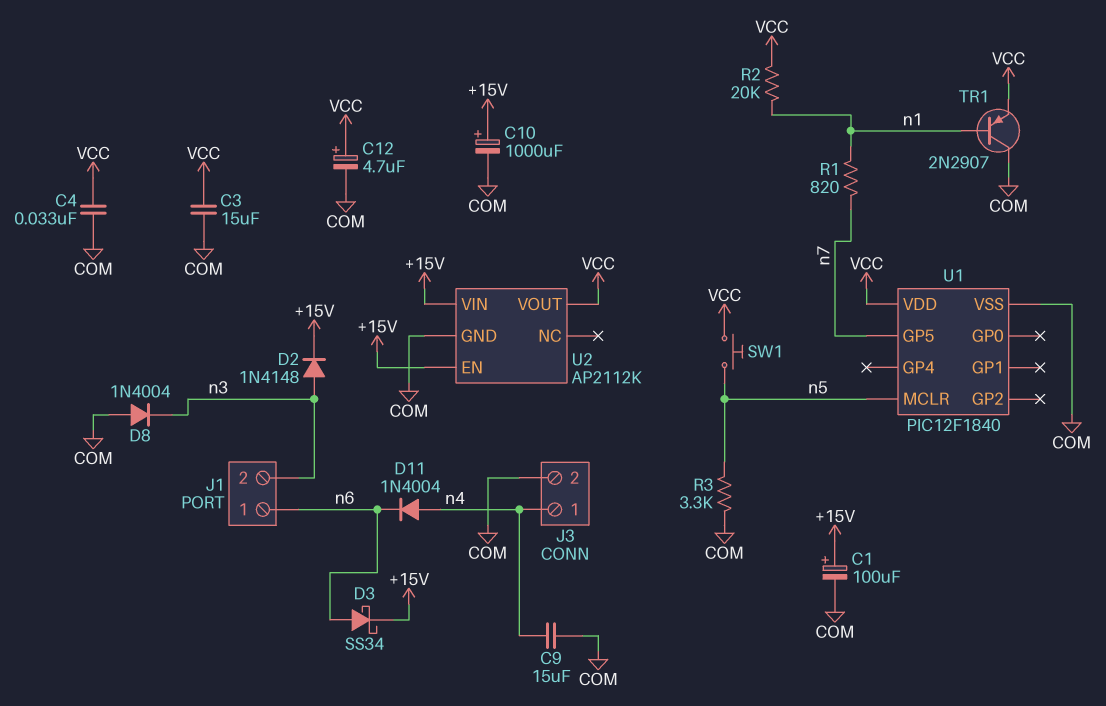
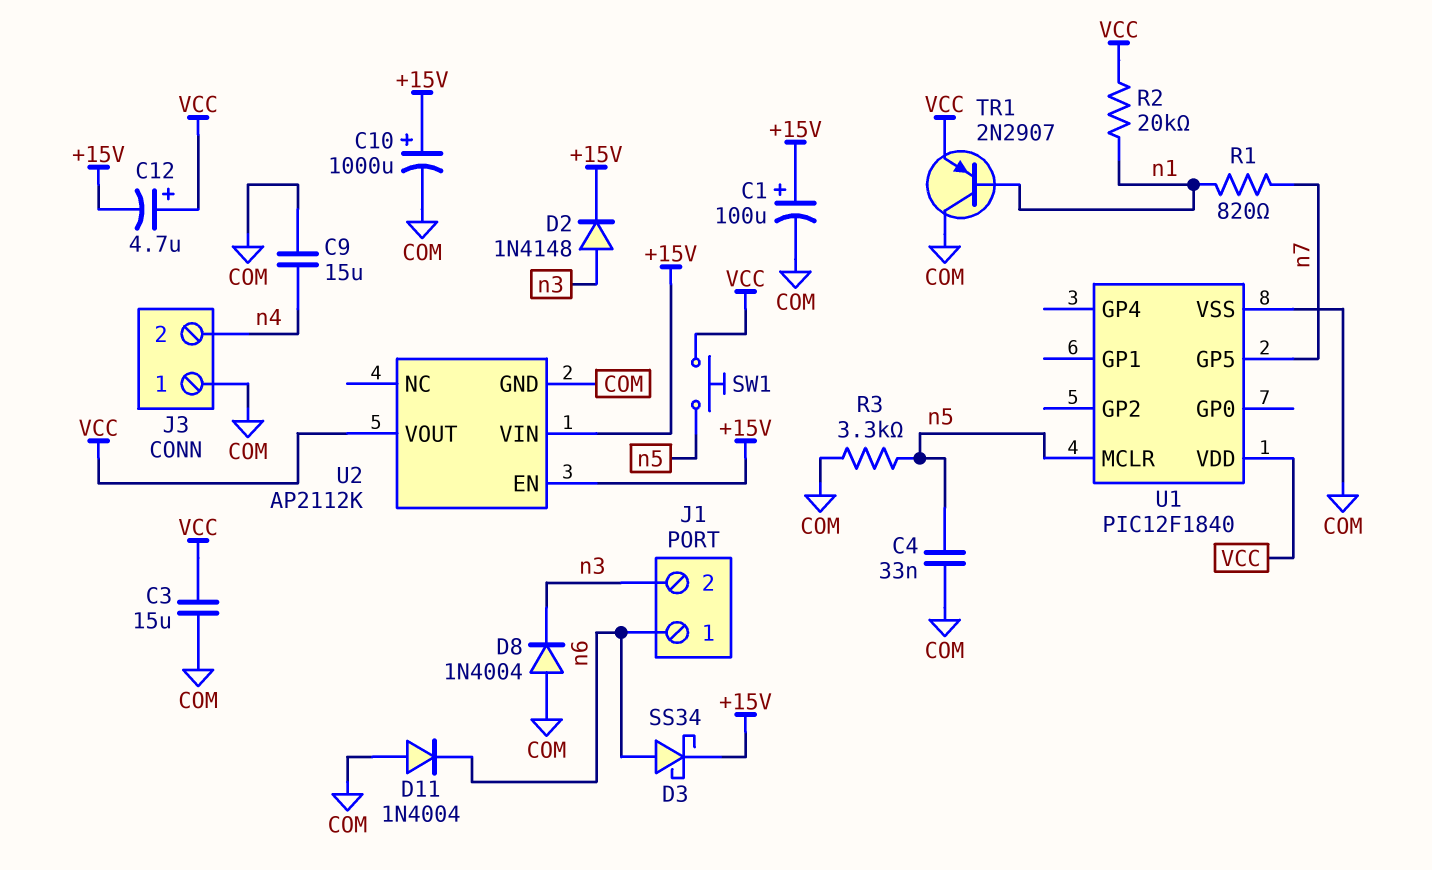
C4: 33nF (COM, VCC) -> 33nF (COM, n5)
C12: 4.7uF (plus VCC, minus COM) -> 4.7uF (plus VCC, minus +15V)
D11: diode 1N4004 (A n4, K n6) -> diode 1N4004 (A COM, K n6)
J3 pin 1: n4 -> COM
J3 pin 2: COM -> n4

